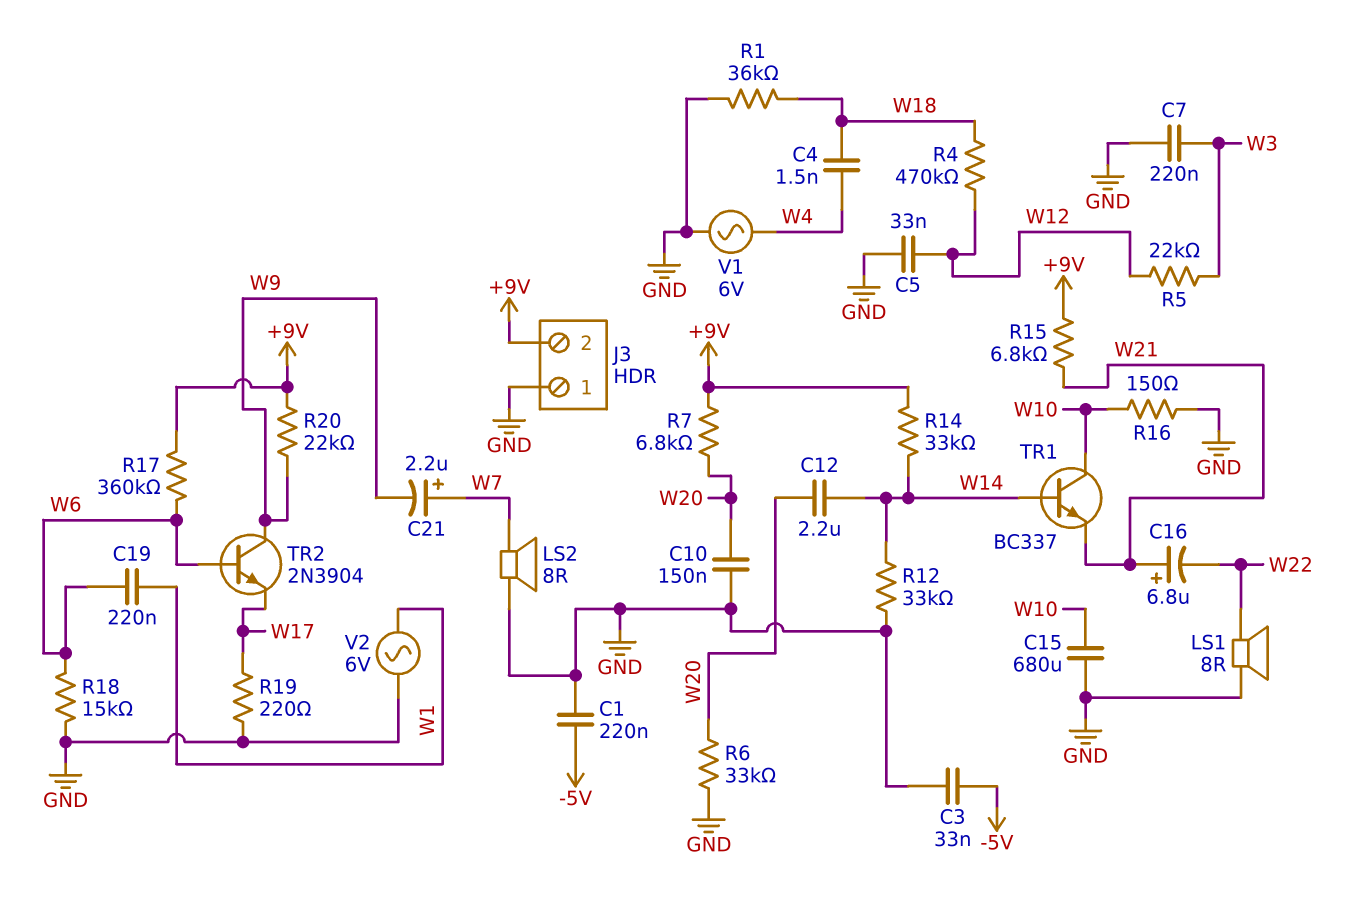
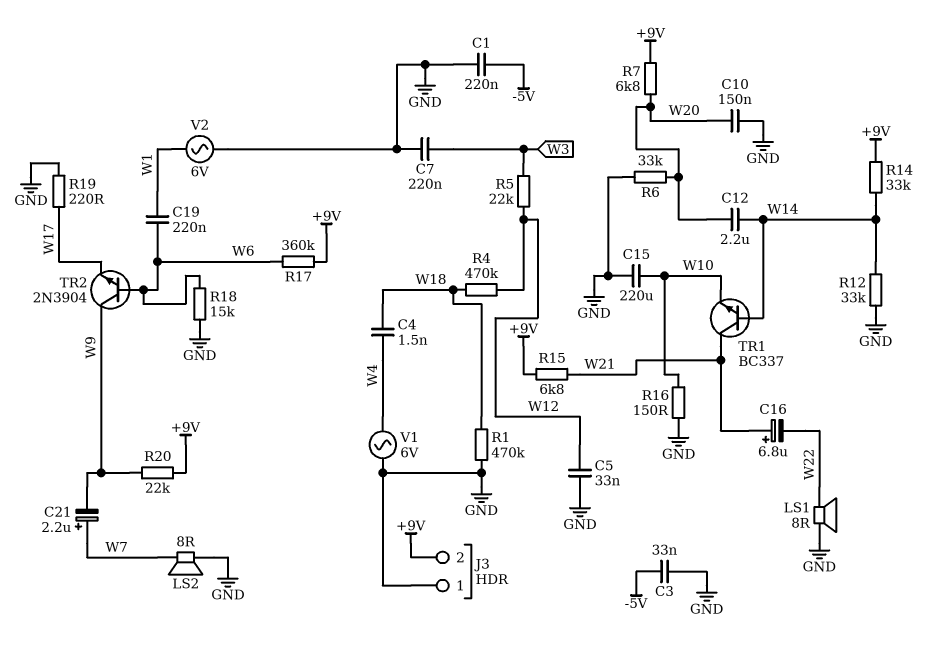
C15: 680uF (GND, W10) -> 220uF (GND, W10)
R1: 36k (GND, W18) -> 470k (GND, W18)
TR1: NPN BC337 (B W14, C W10, E W21) -> NPN BC337 (B W14, C W21, E W10)

